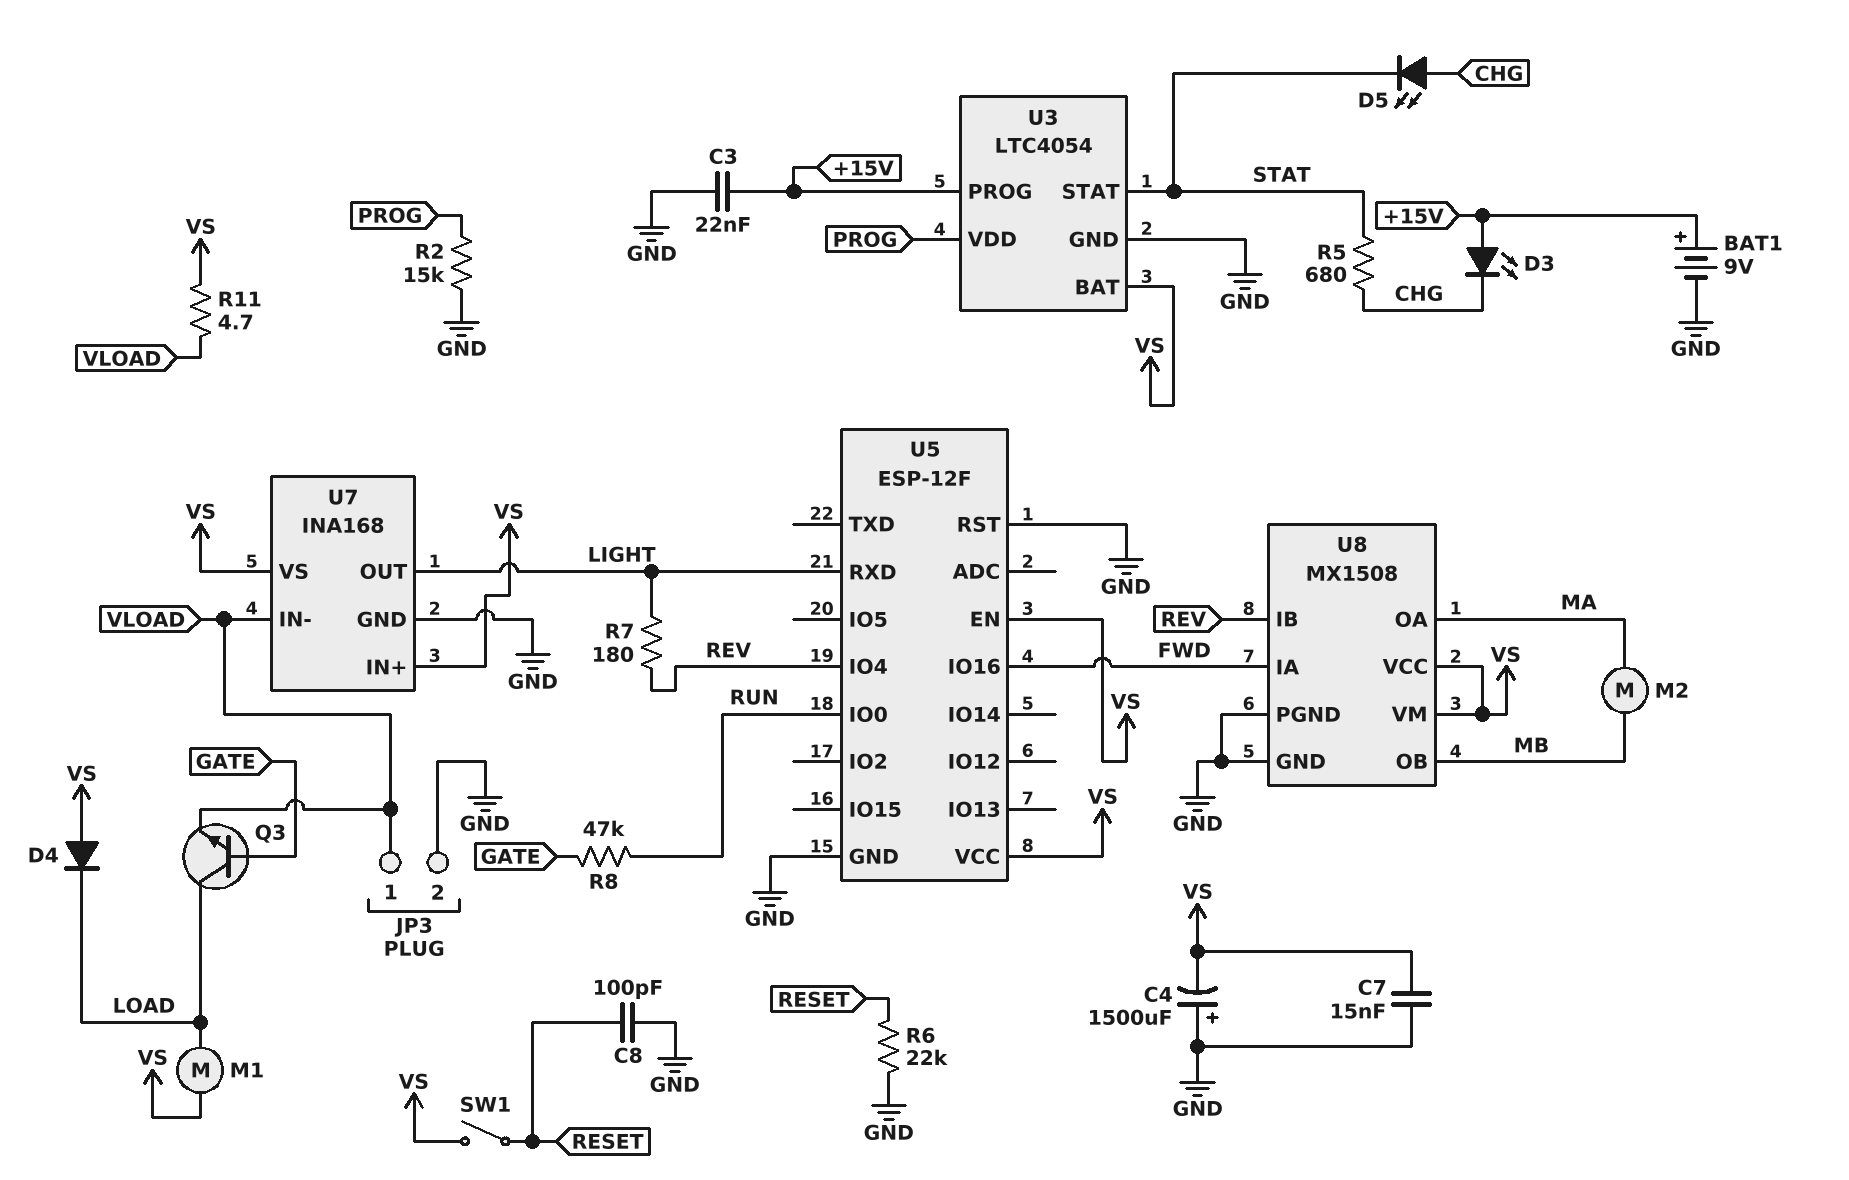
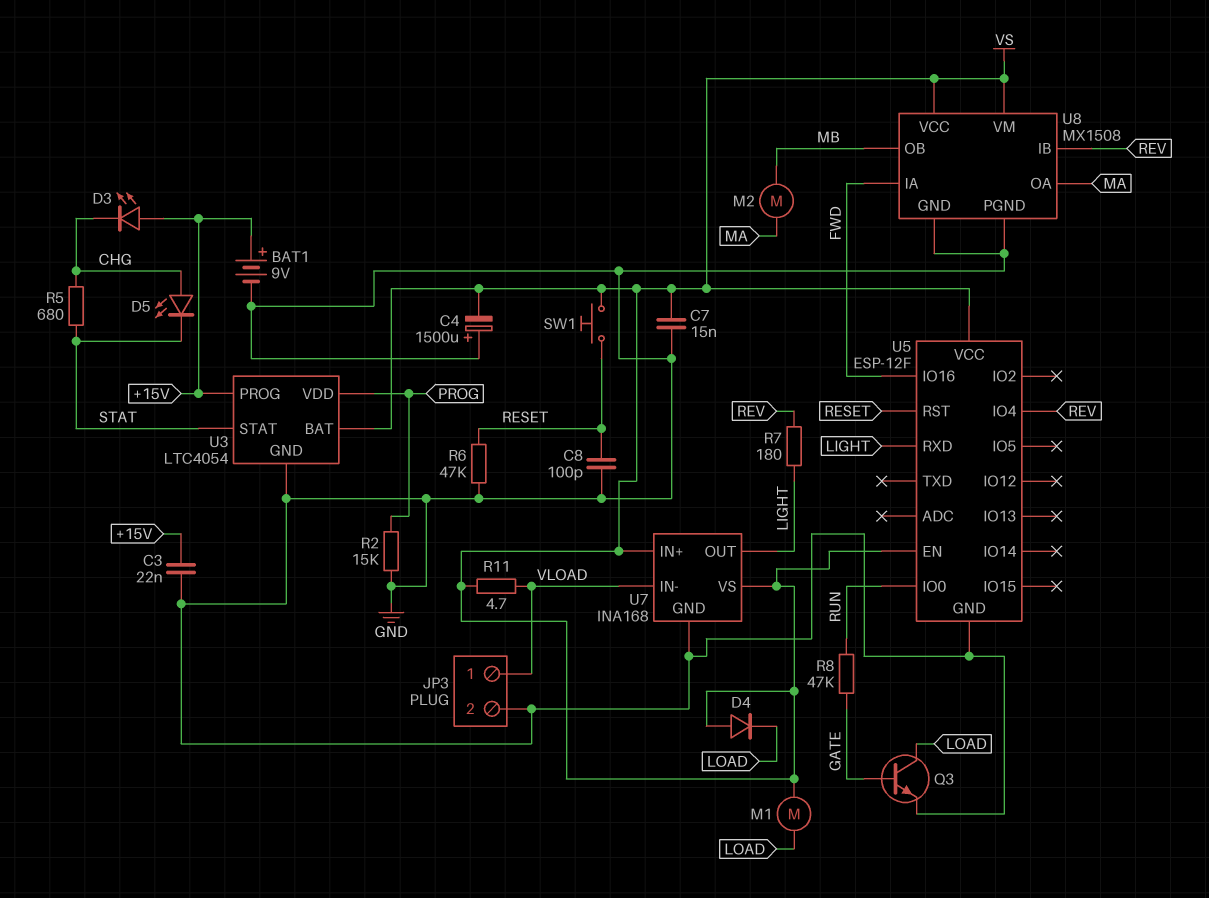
Q3: NPN (B GATE, C LOAD, E VLOAD) -> NPN (B GATE, C LOAD, E GND)
R6: 22k (GND, RESET) -> 47k (GND, RESET)
SW1: switch (RESET, VS) -> button (RESET, VS)
U5 pin RST: GND -> RESET

